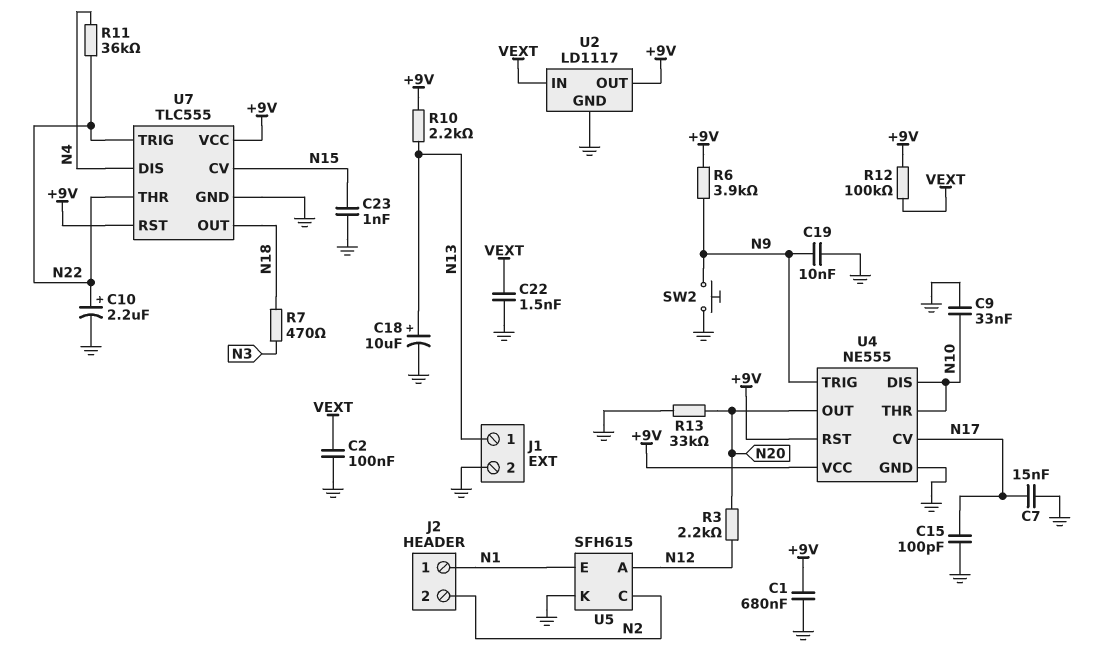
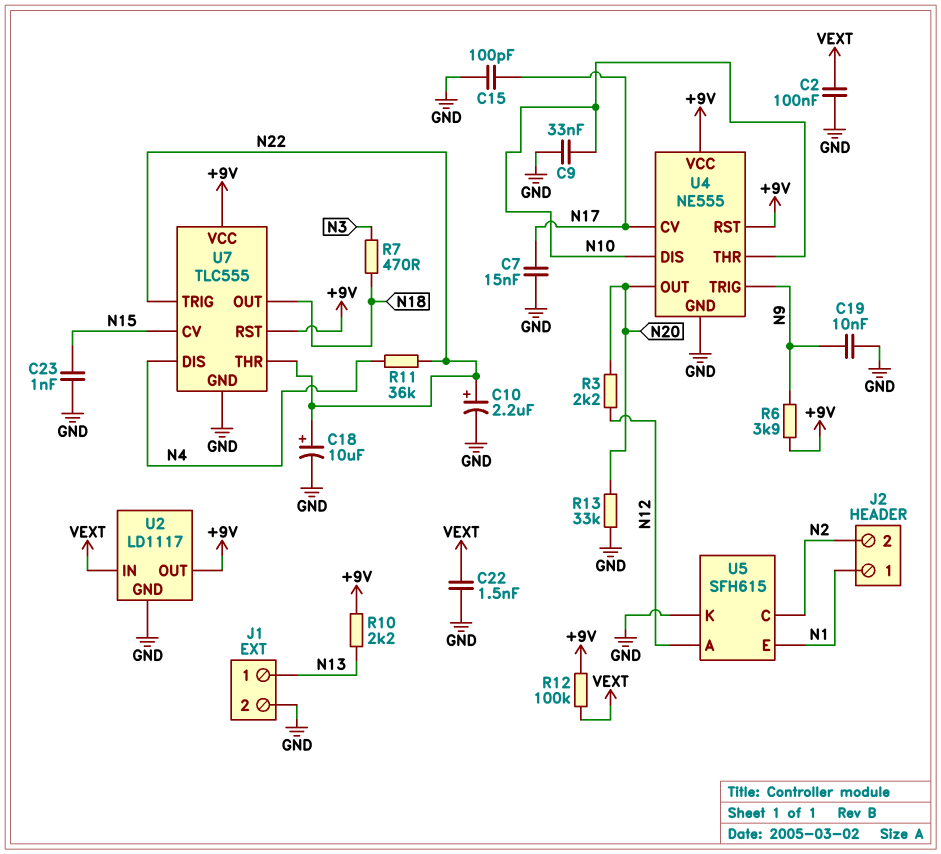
C1: 680nF (+9V, GND) -> none
C18: 10uF (plus N13, minus GND) -> 10uF (plus N22, minus GND)
SW2: button (GND, N9) -> none

